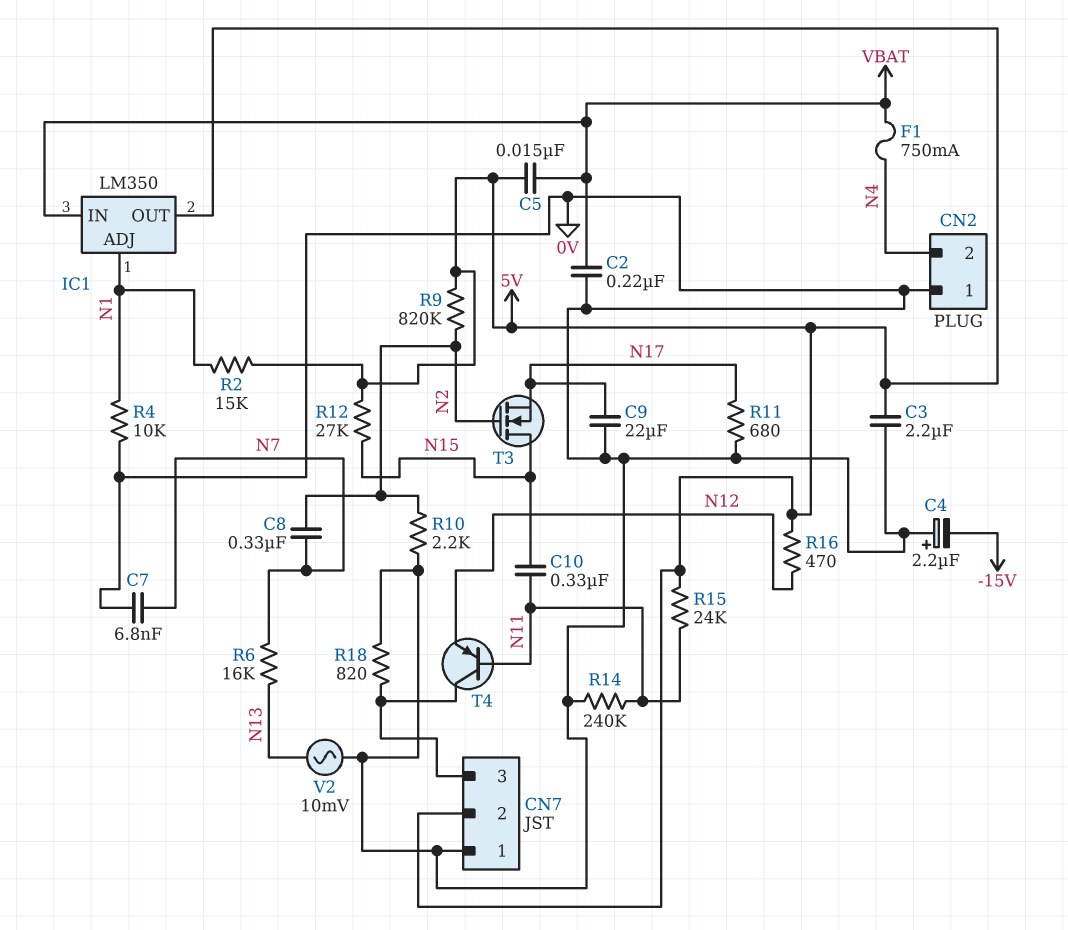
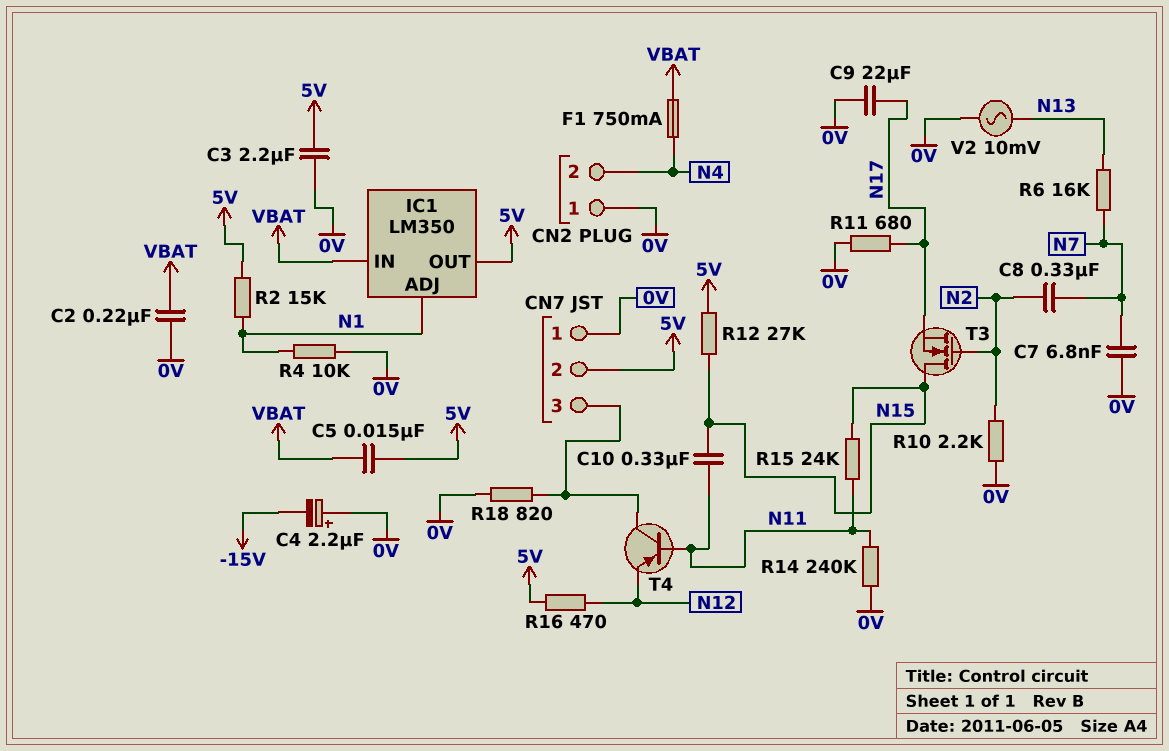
R9: 820k (5V, N2) -> none
R15: 24k (5V, N11) -> 24k (N11, N15)

